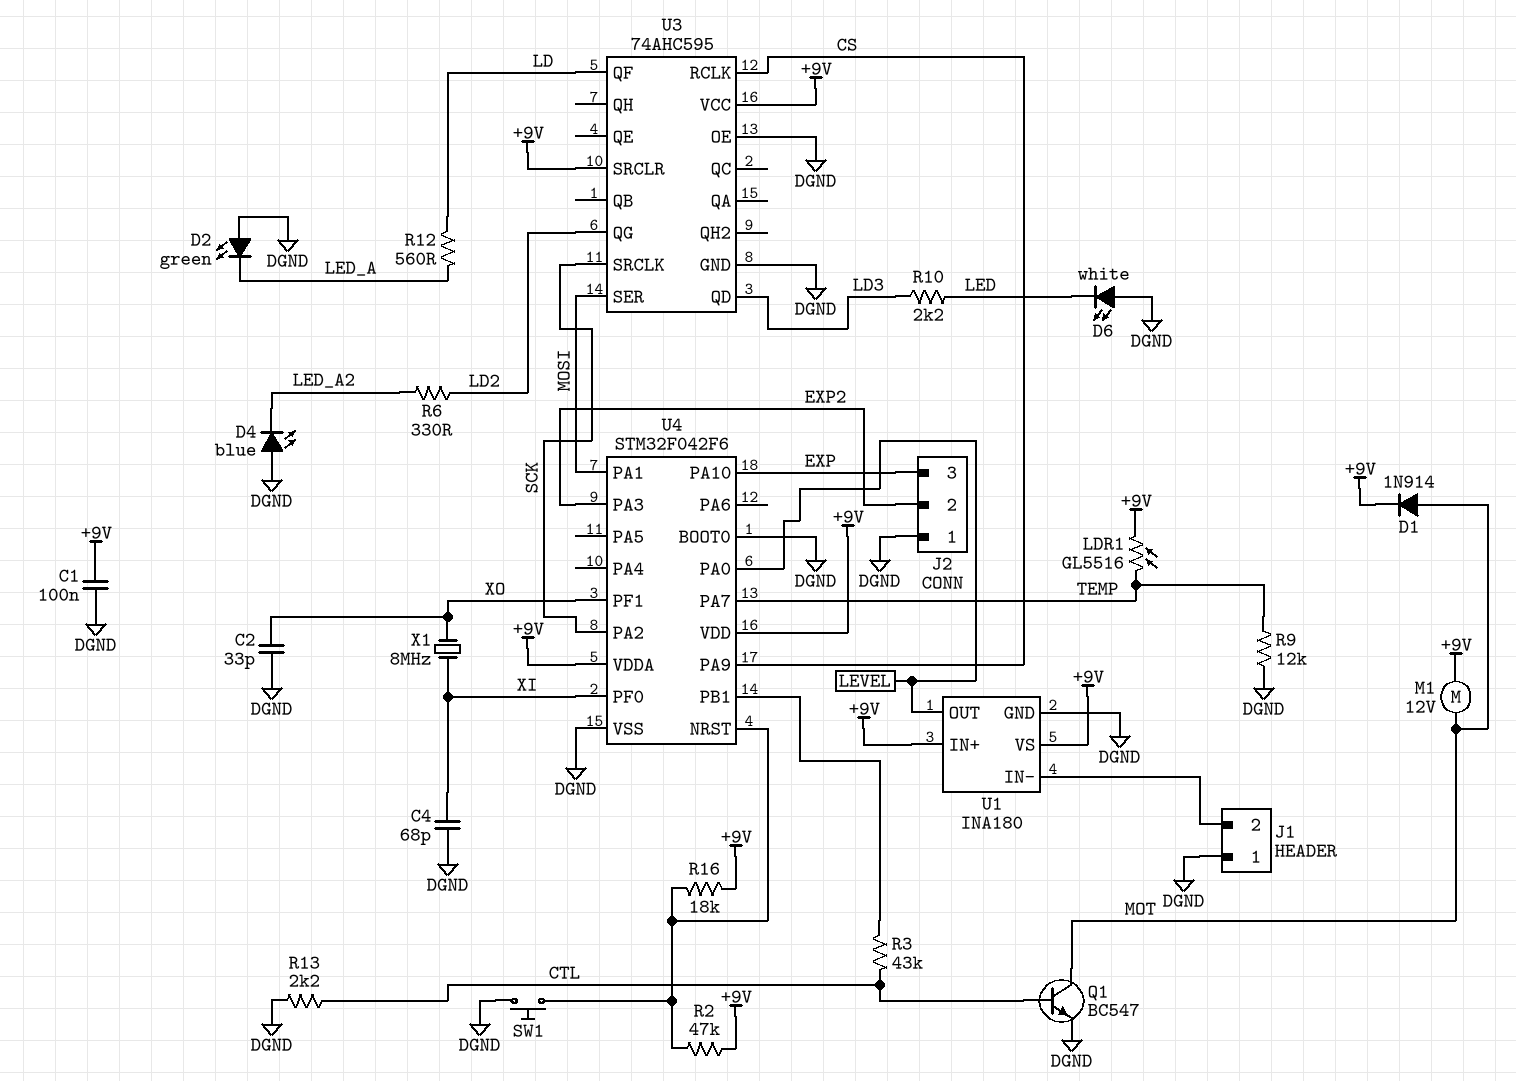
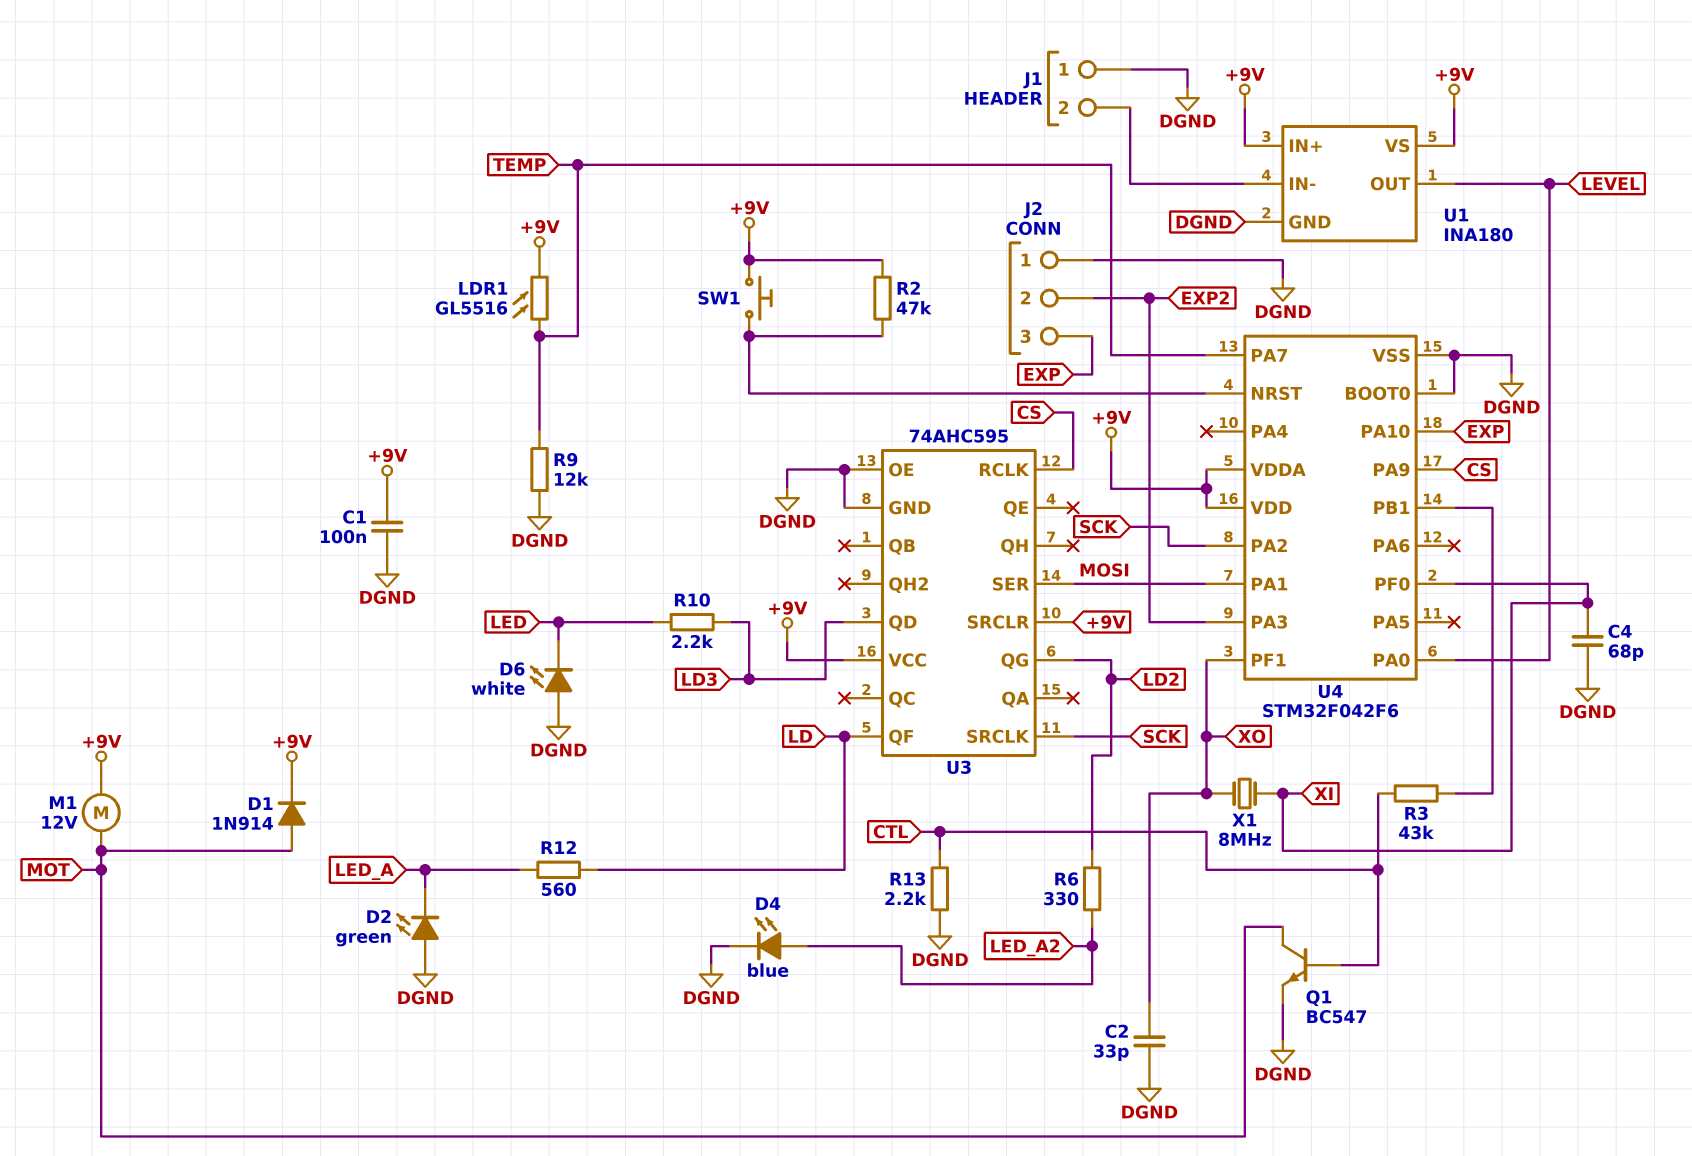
D4: LED blue (A DGND, K LED_A2) -> LED blue (A LED_A2, K DGND)
R16: 18k (+9V, U4/NRST) -> none
SW1: button (DGND, U4/NRST) -> button (+9V, U4/NRST)

